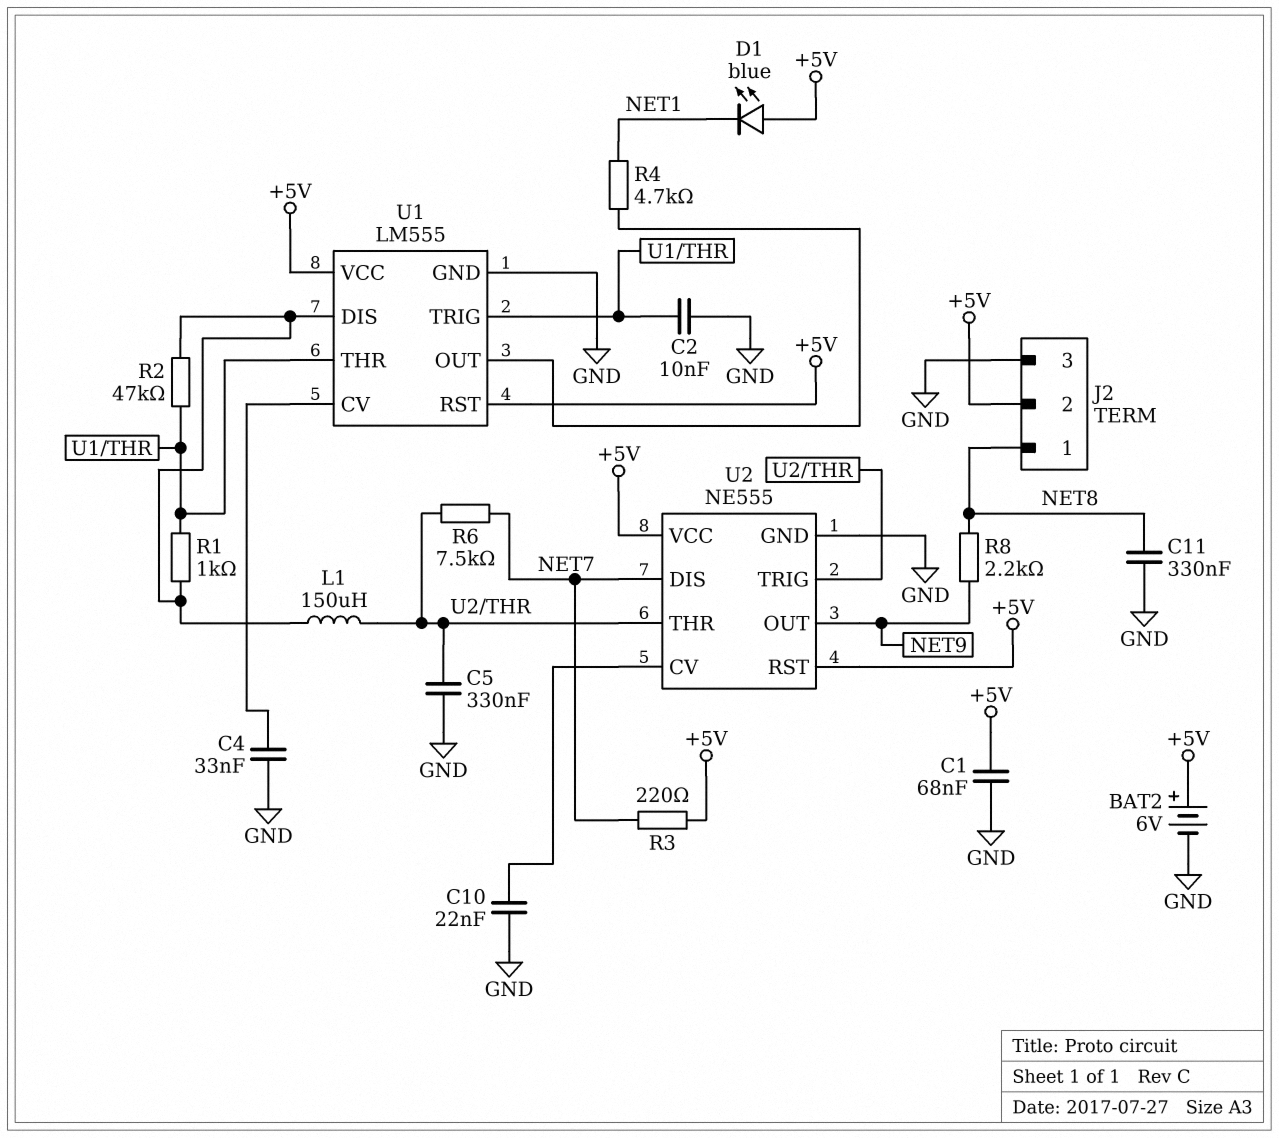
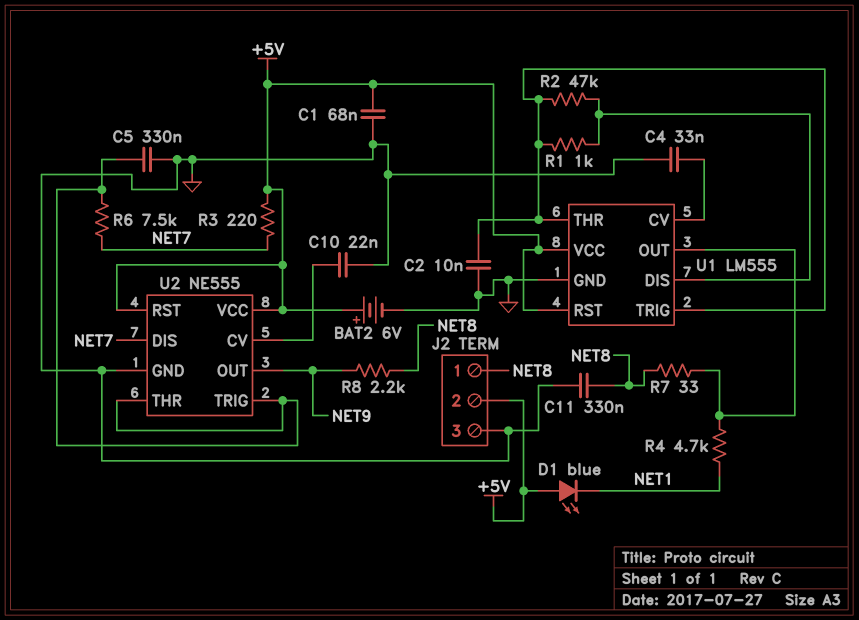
L1: 150uH (U1/DIS, U2/THR) -> none
R7: none -> 33 (NET8, U1/OUT)

